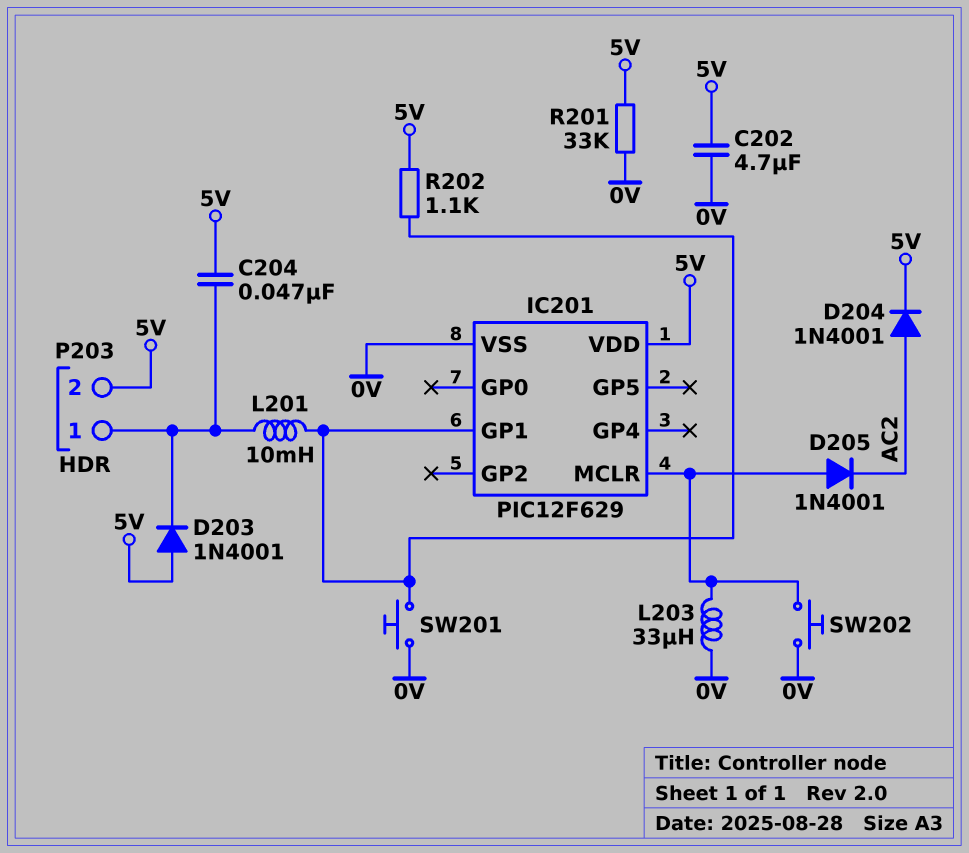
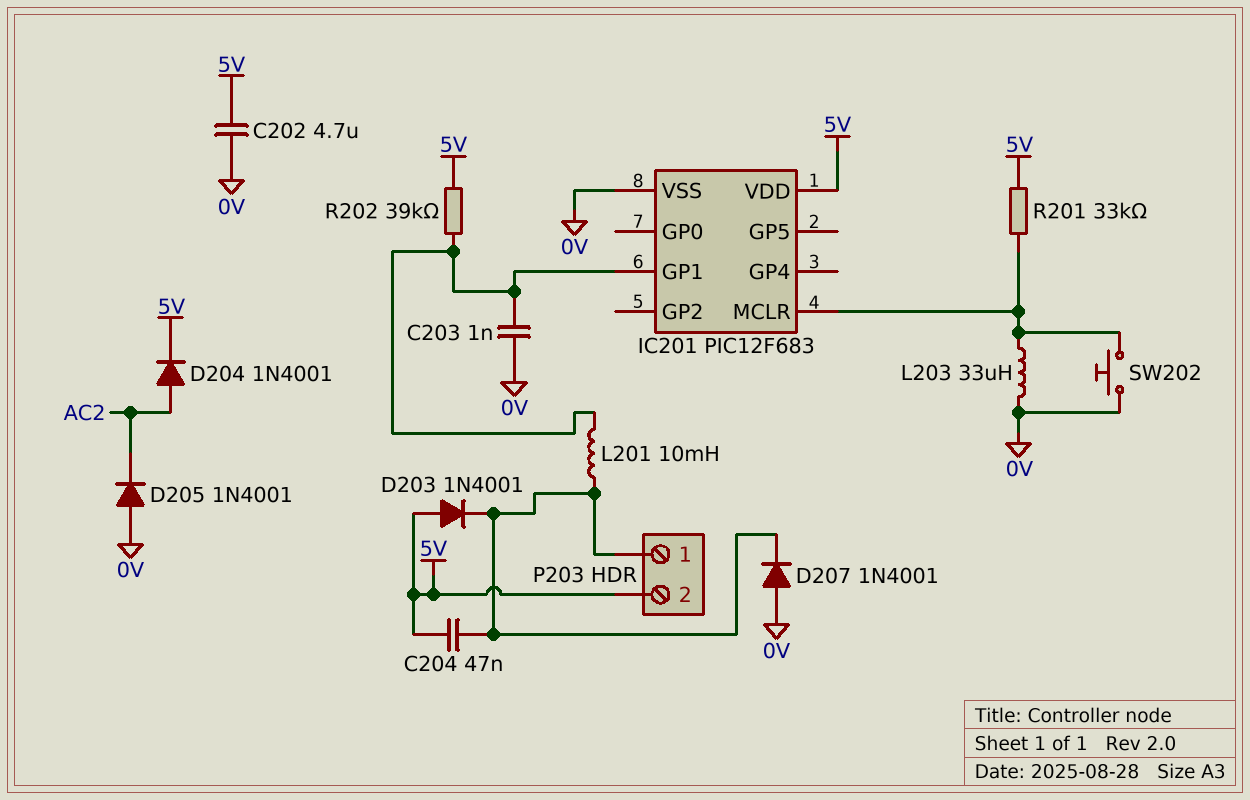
C203: none -> 1nF (0V, IC201/GP1)
D205: diode 1N4001 (A IC201/MCLR, K AC2) -> diode 1N4001 (A 0V, K AC2)
D207: none -> diode 1N4001 (A 0V, K P203/1)
IC201: PIC12F629 -> PIC12F683
R201: 33k (0V, 5V) -> 33k (5V, IC201/MCLR)
R202: 1.1k (5V, IC201/GP1) -> 39k (5V, IC201/GP1)
SW201: button (0V, IC201/GP1) -> none

